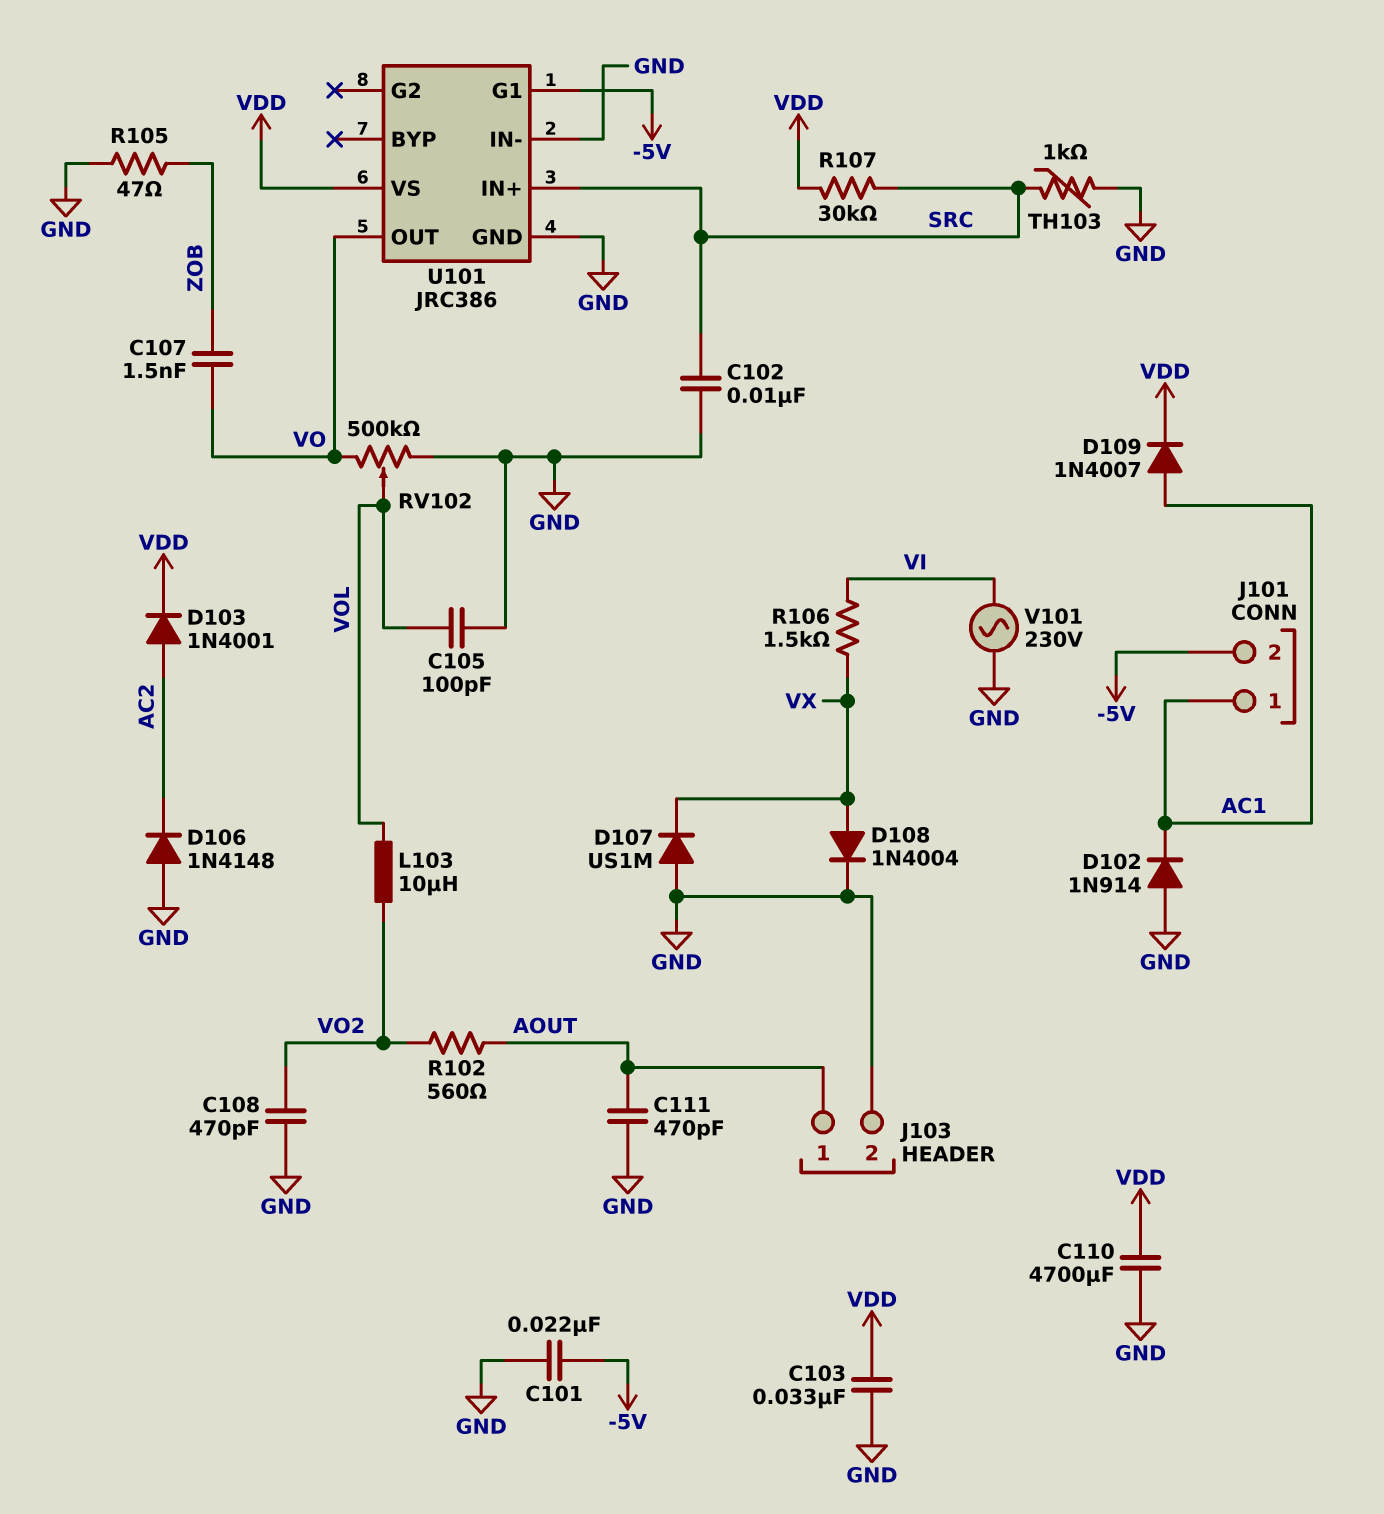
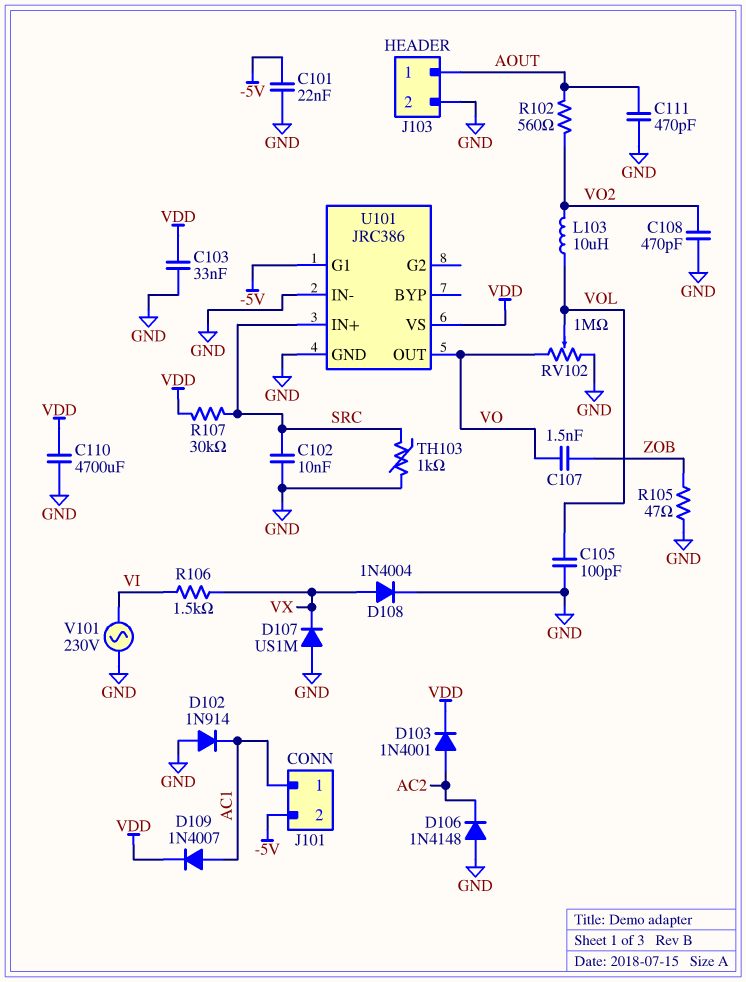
RV102: 500k (GND, VO, wiper VOL) -> 1M (GND, VO, wiper VOL)

